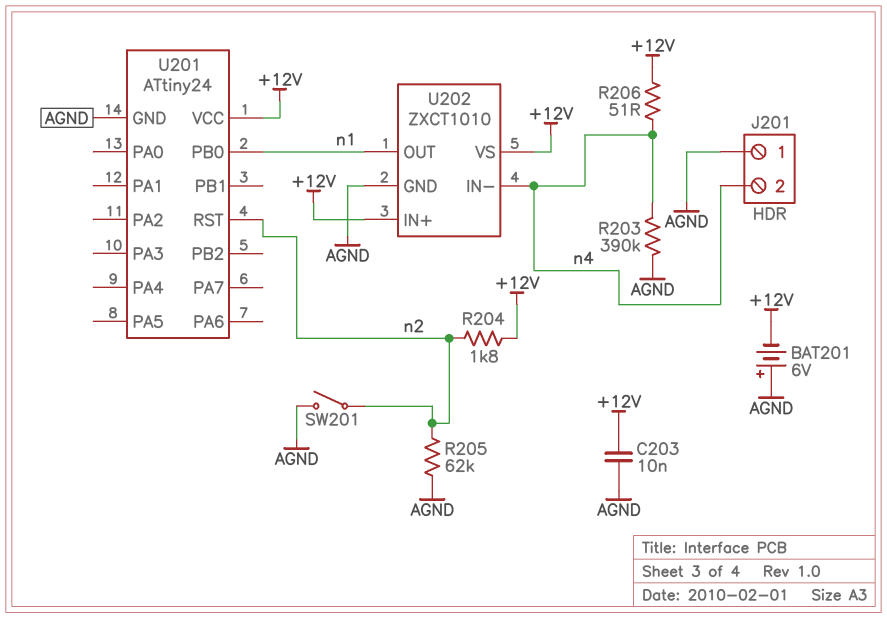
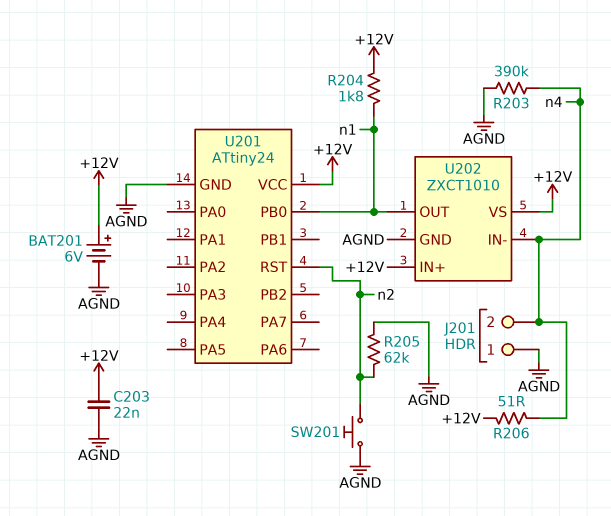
BAT201: 6V (plus AGND, minus +12V) -> 6V (plus +12V, minus AGND)
C203: 10nF (+12V, AGND) -> 22nF (+12V, AGND)
R204: 1.8k (+12V, n2) -> 1.8k (+12V, n1)
SW201: switch (AGND, n2) -> button (AGND, n2)

